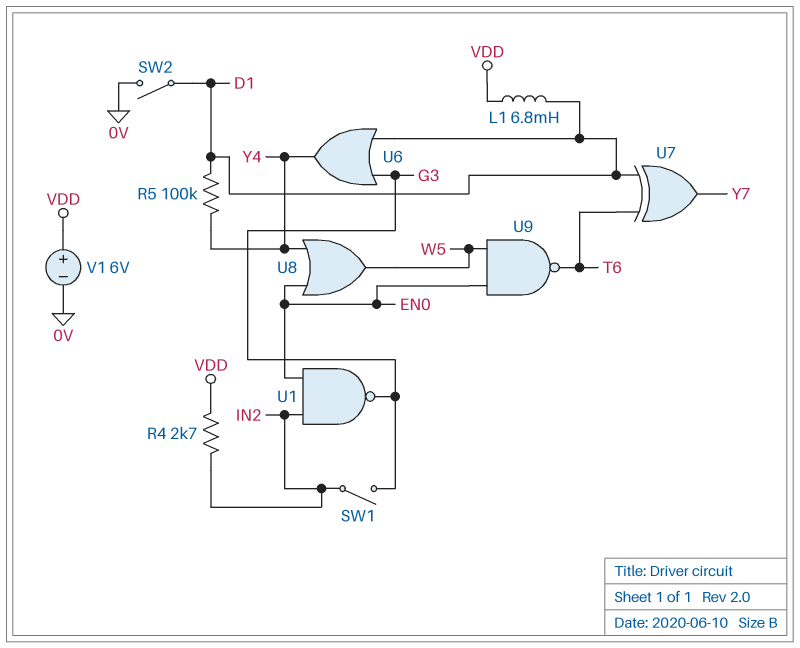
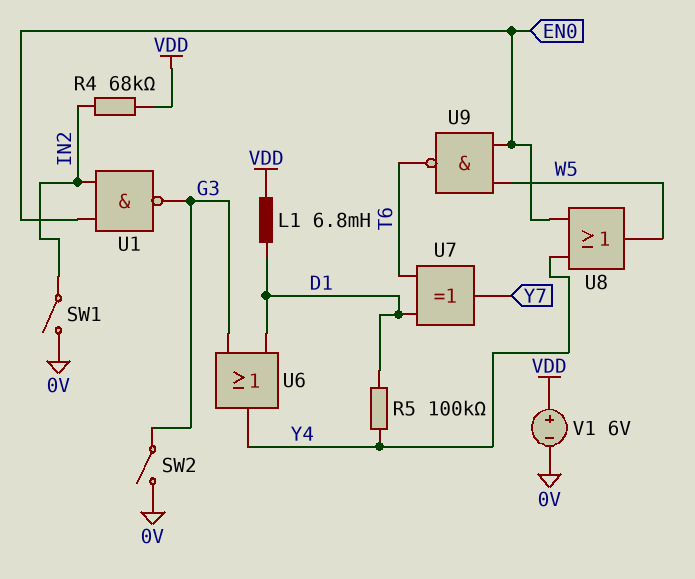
R4: 2.7k (IN2, VDD) -> 68k (IN2, VDD)
SW1: switch (G3, IN2) -> switch (0V, IN2)
SW2: switch (0V, D1) -> switch (0V, G3)

